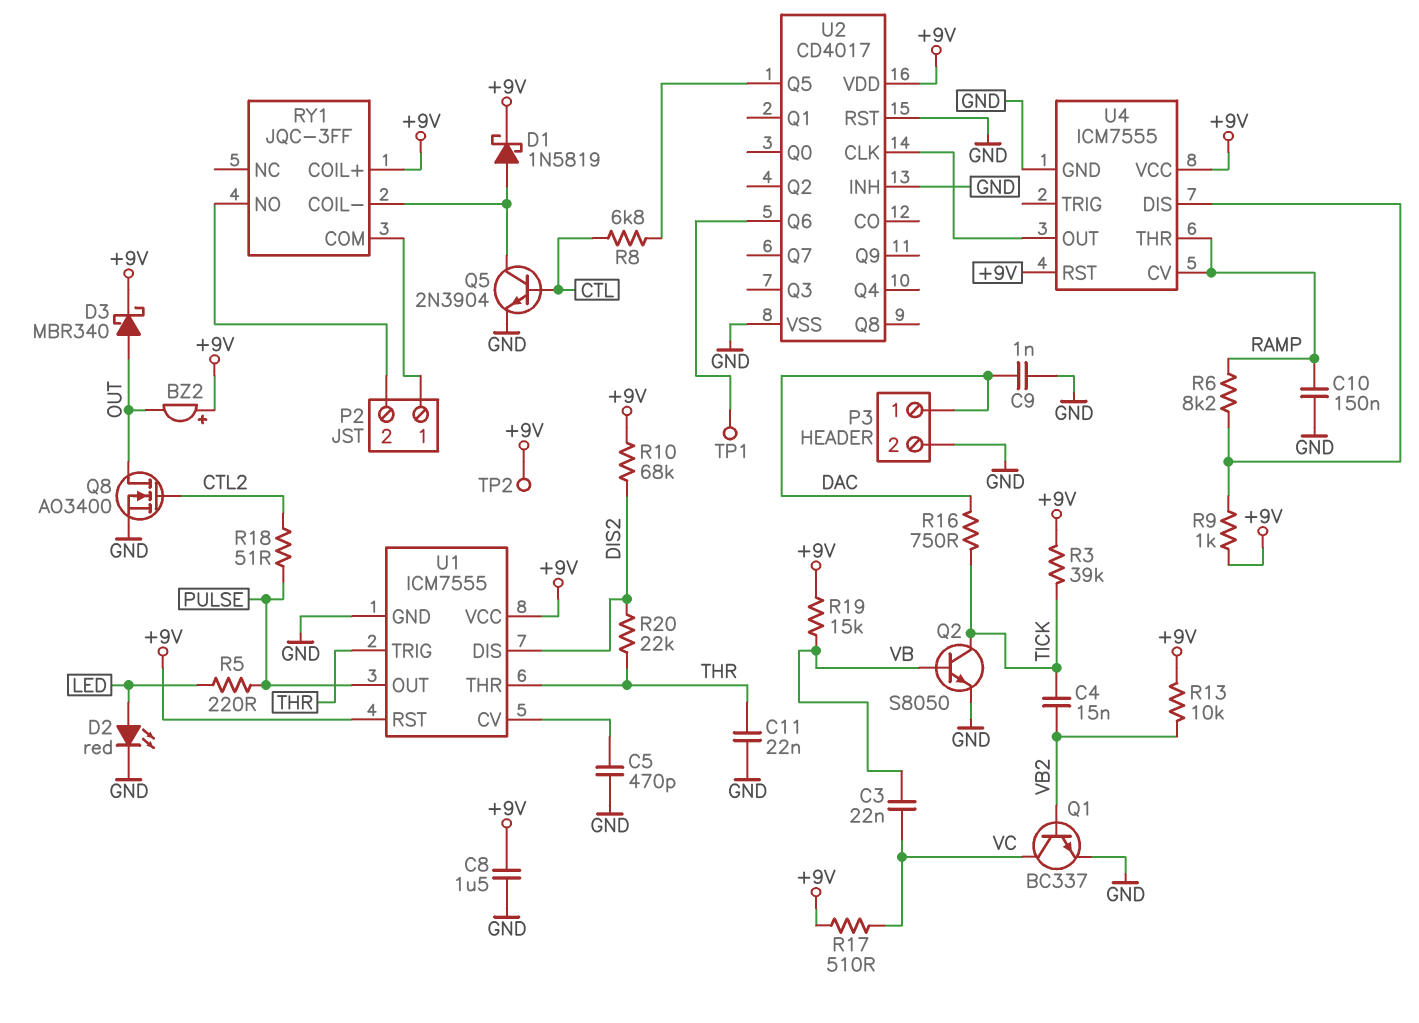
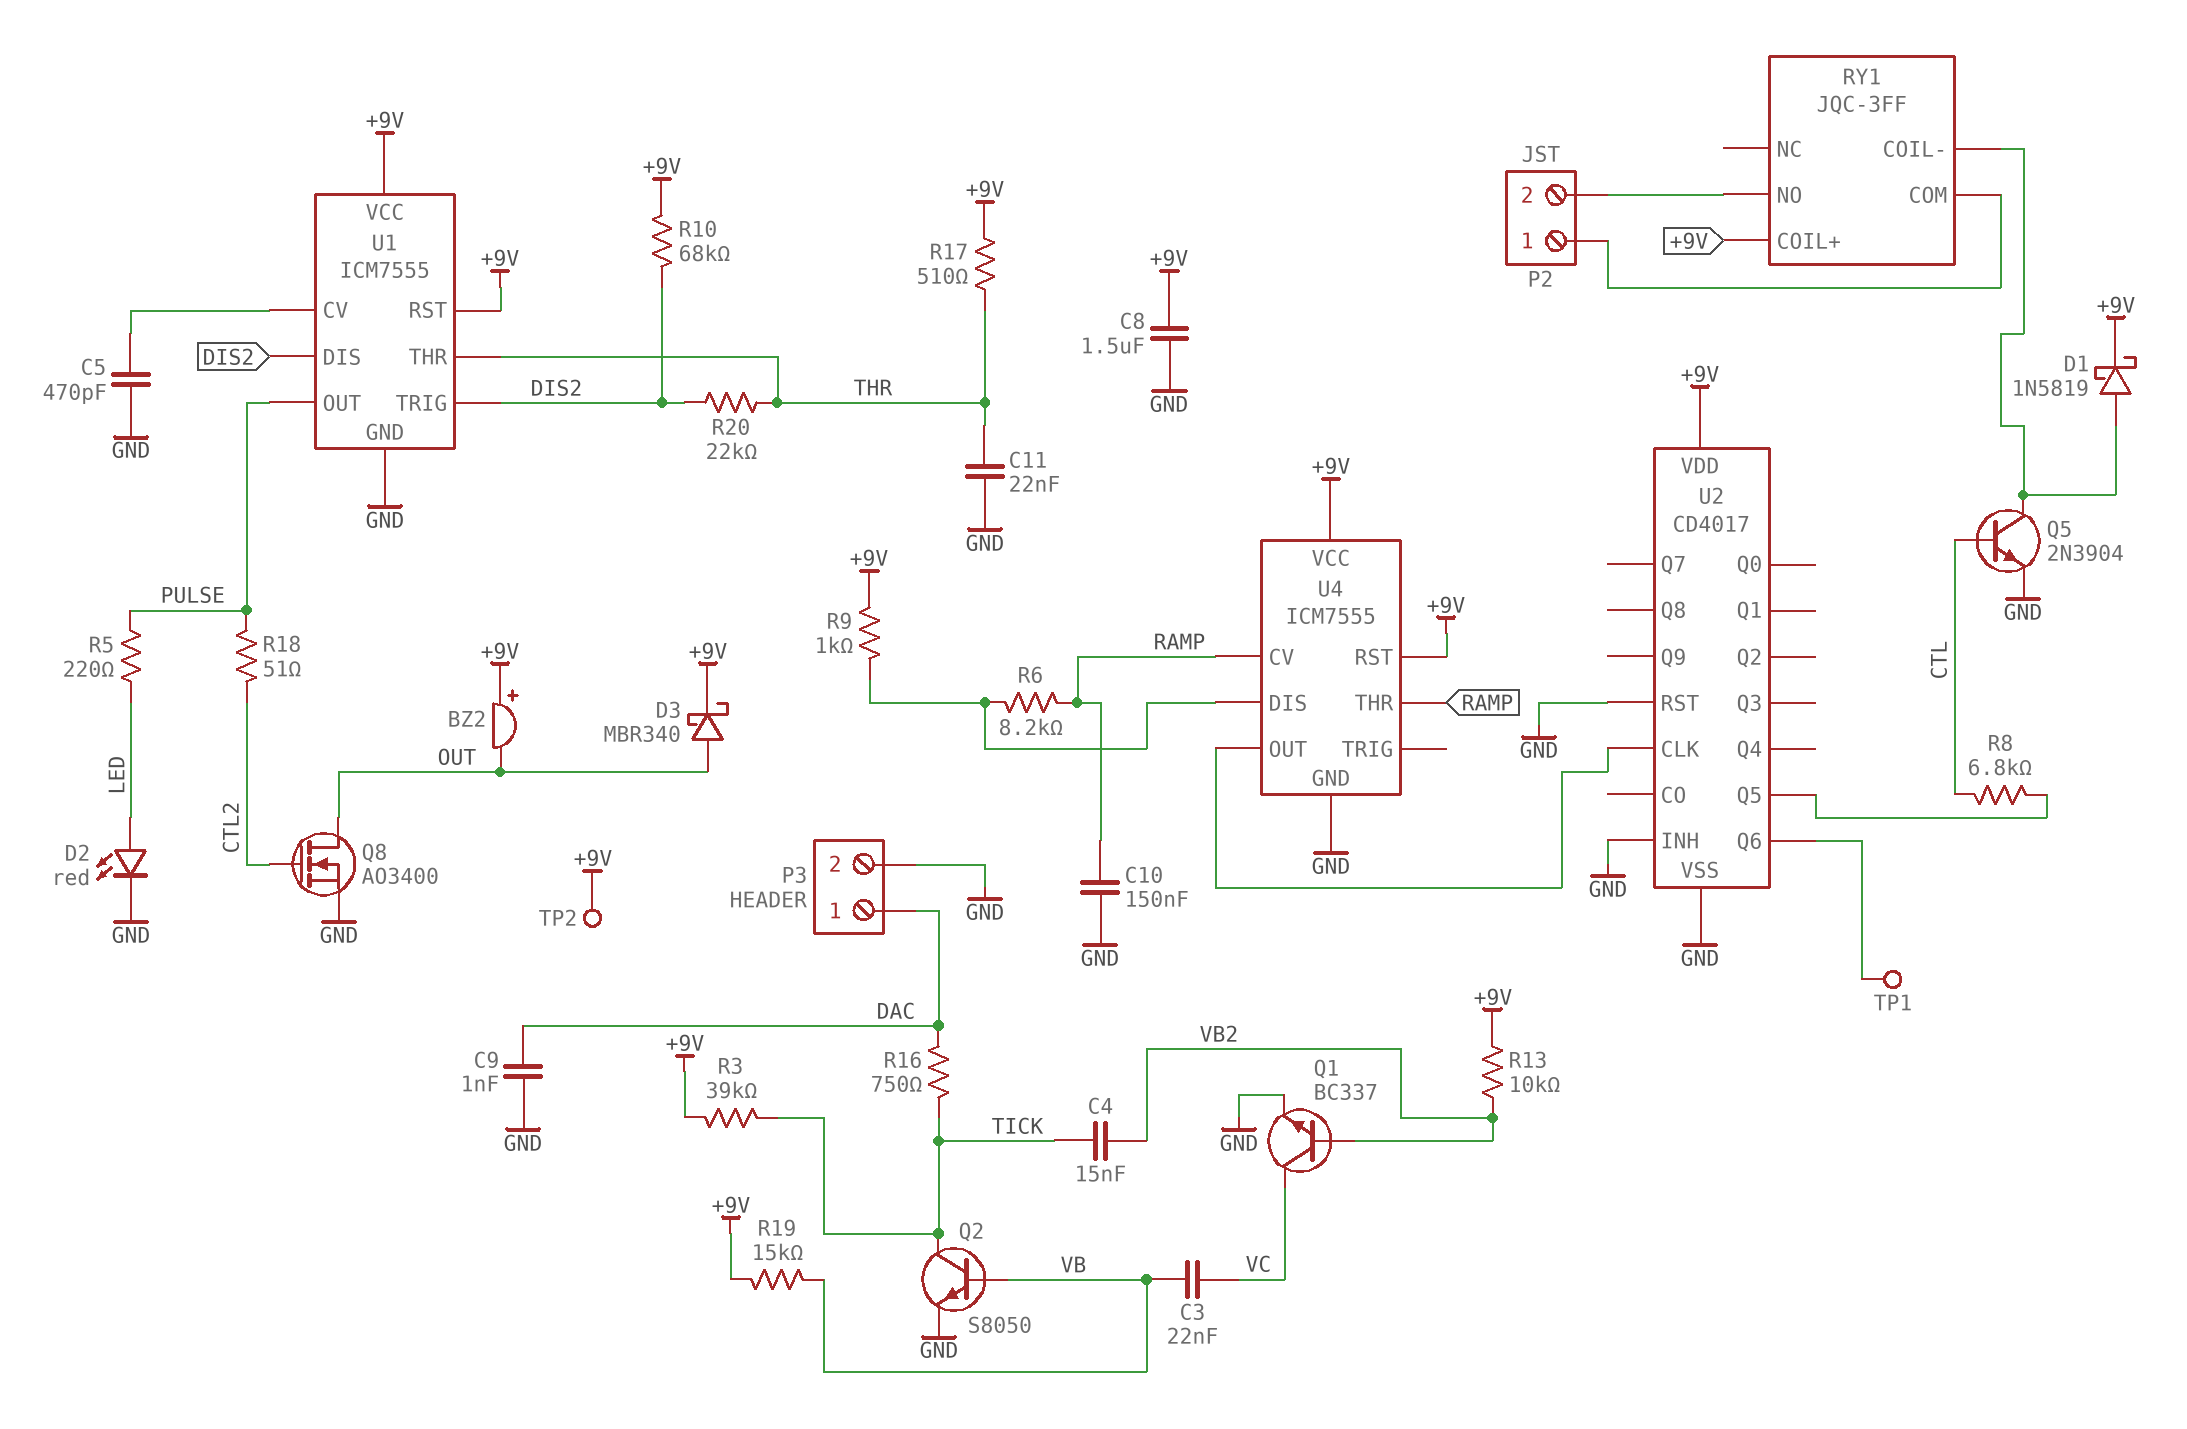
R17: 510 (+9V, VC) -> 510 (+9V, THR)
U1 pin TRIG: THR -> DIS2

